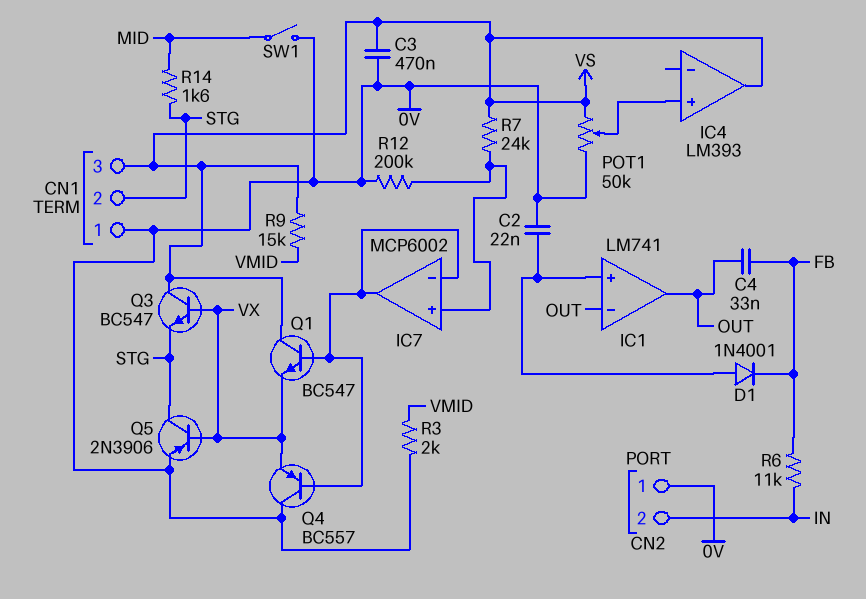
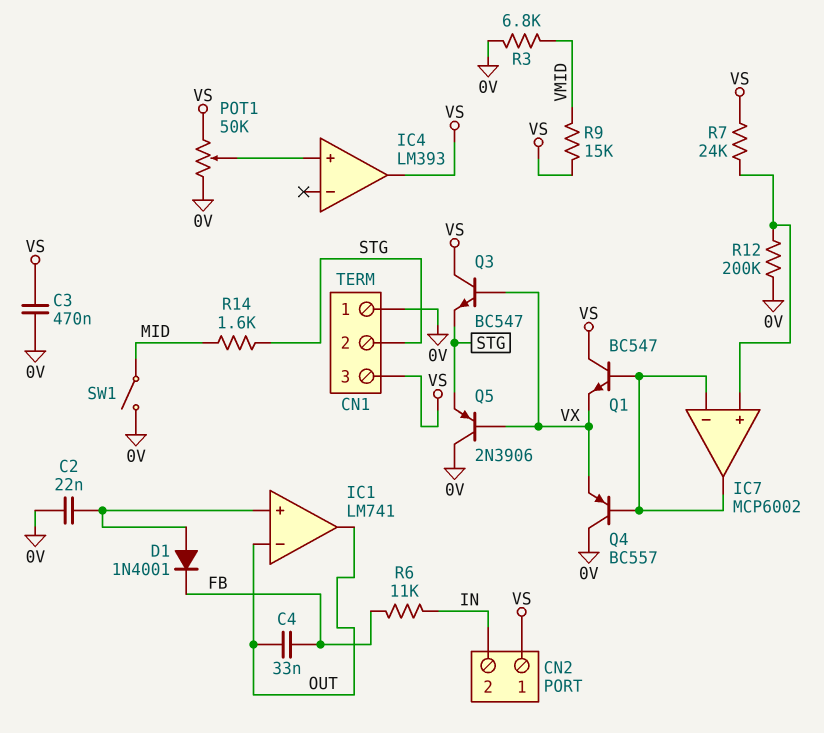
CN2 pin 1: 0V -> VS
Q5: PNP 2N3906 (B VX, C STG, E 0V) -> PNP 2N3906 (B VX, C 0V, E STG)
R3: 2k (0V, VMID) -> 6.8k (0V, VMID)

